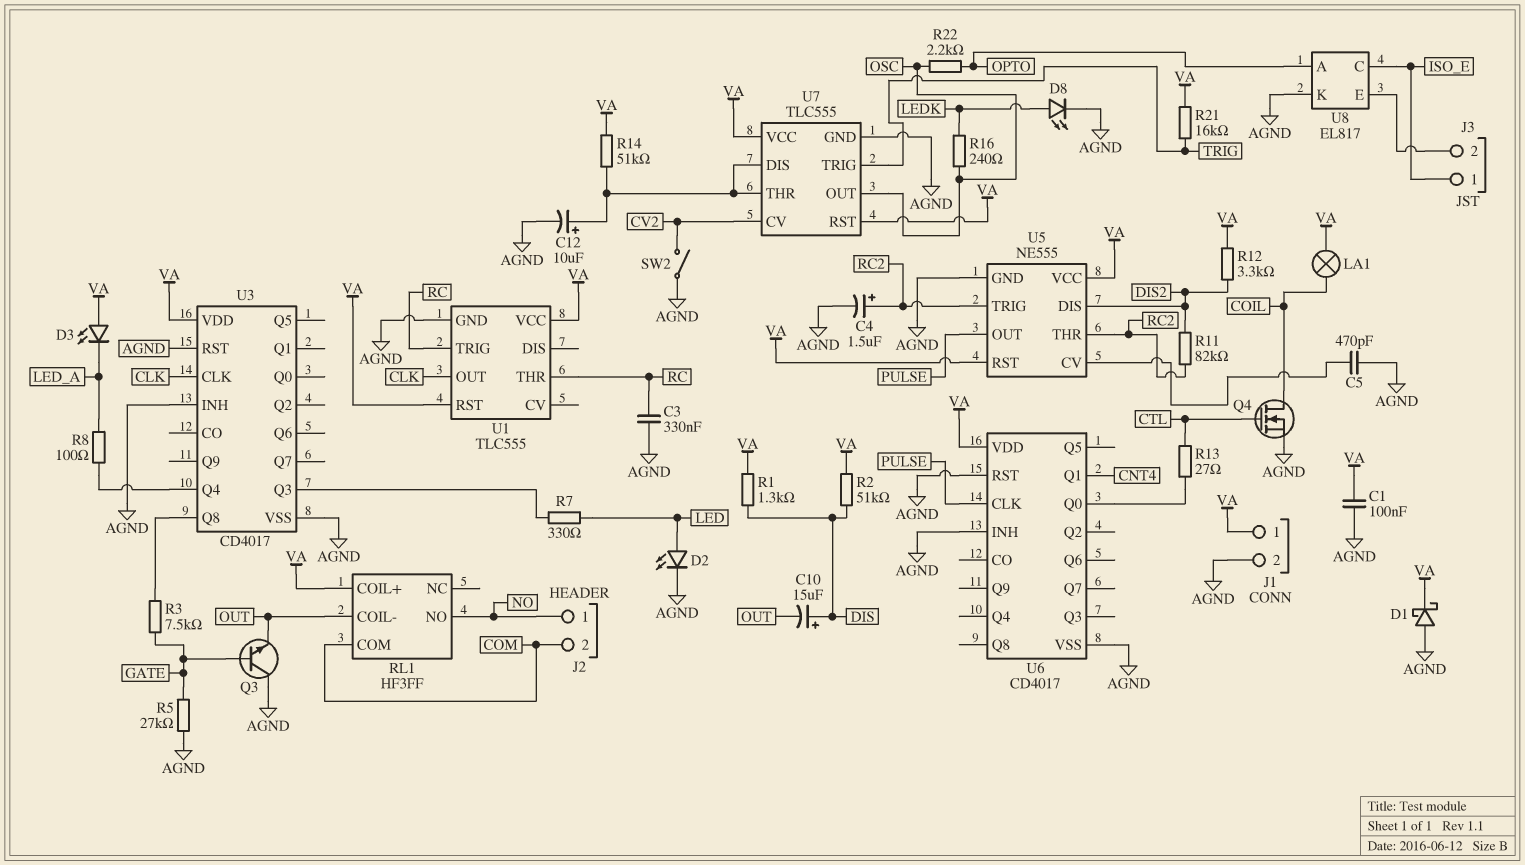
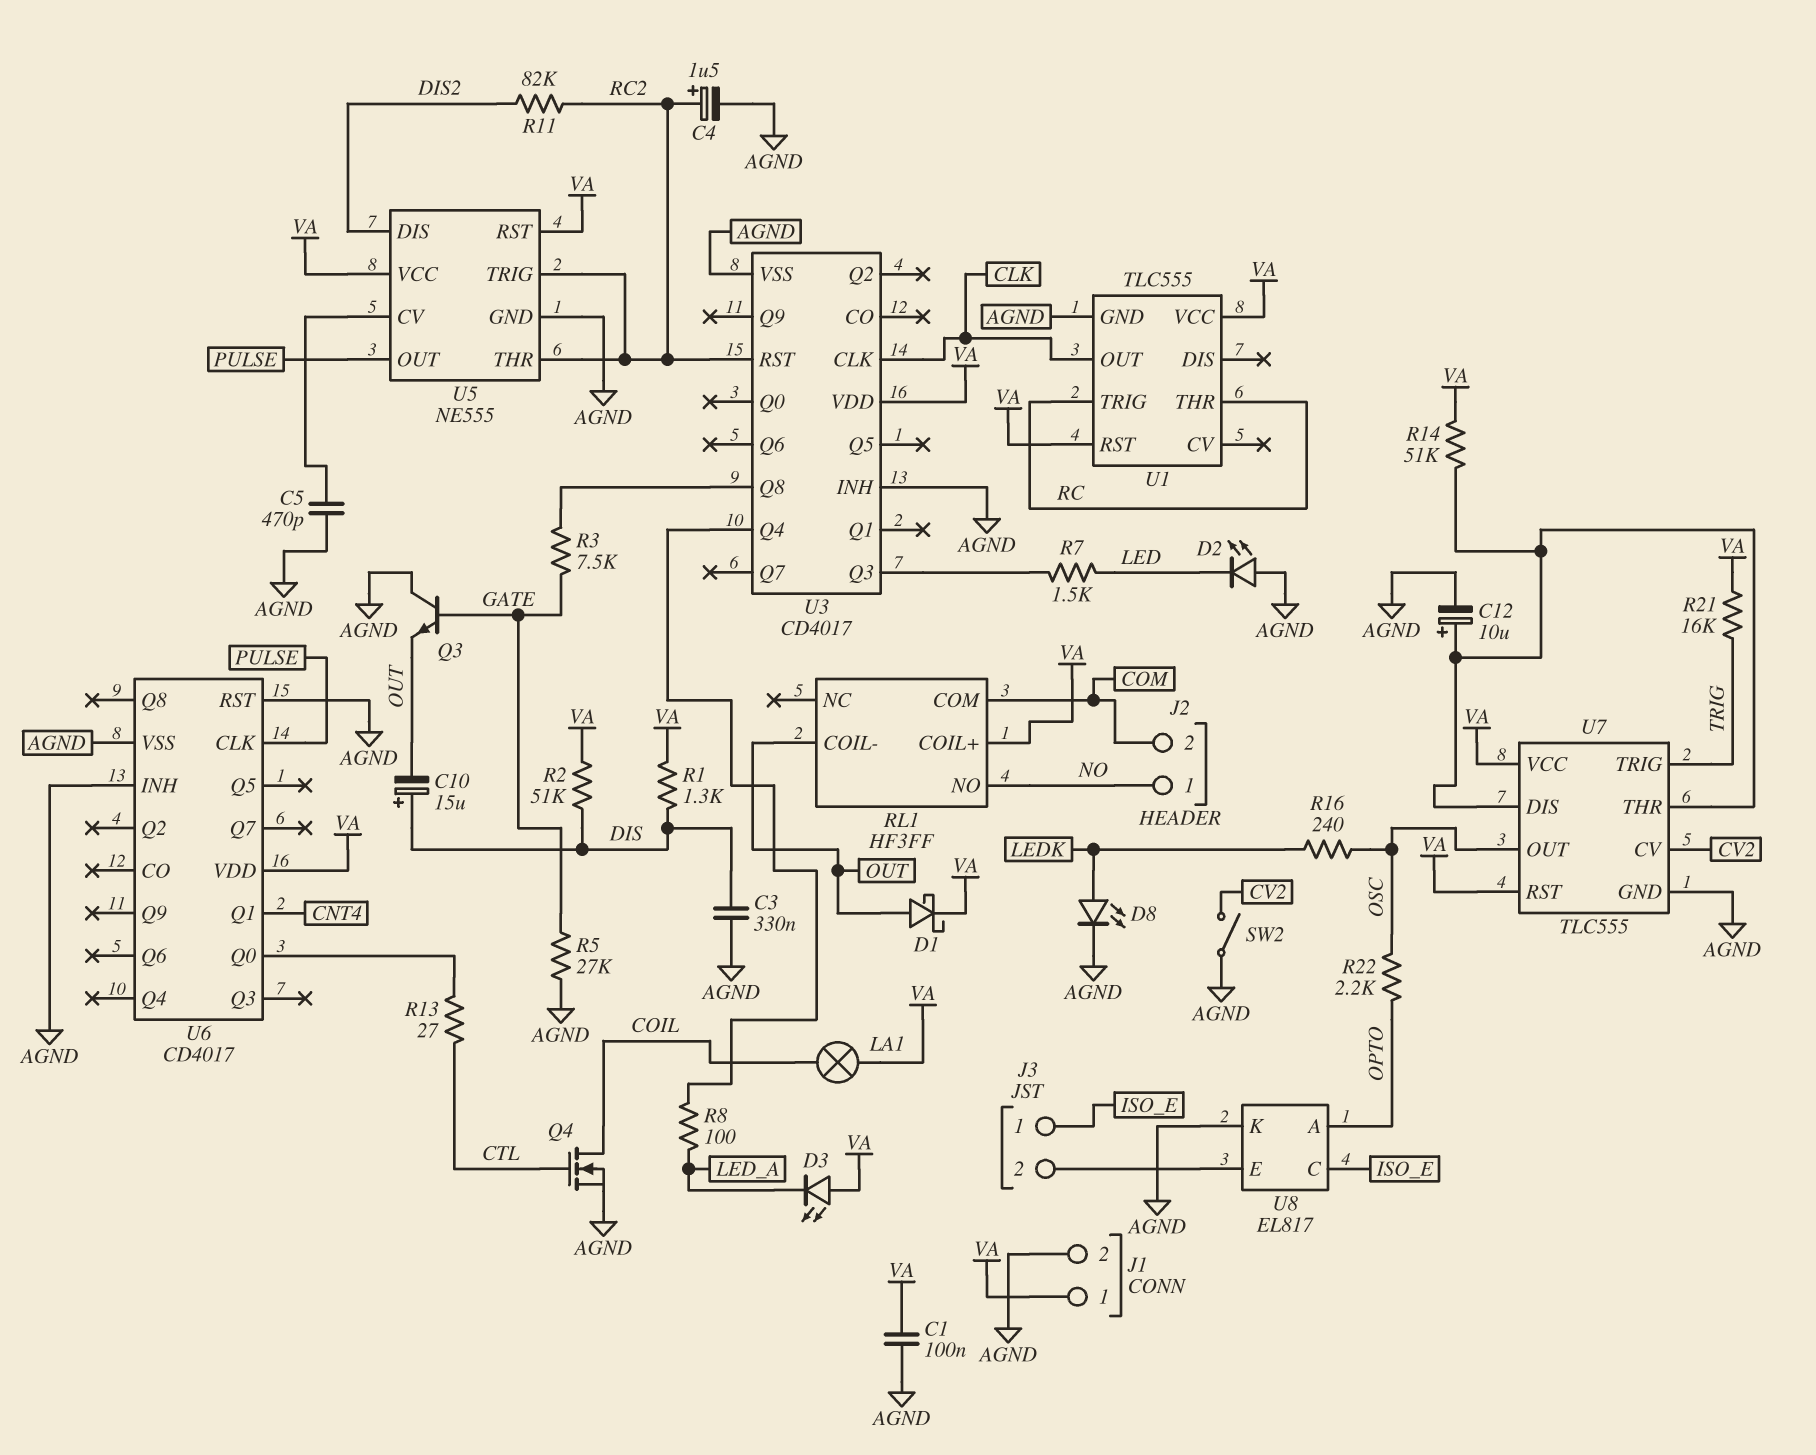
C3: 330nF (AGND, RC) -> 330nF (AGND, DIS)
D1: schottky (A AGND, K VA) -> schottky (A OUT, K VA)
D2: LED (A LED, K AGND) -> LED (A AGND, K LED)
R7: 330 (LED, U3/Q3) -> 1.5k (LED, U3/Q3)
R12: 3.3k (DIS2, VA) -> none
U3 pin RST: AGND -> RC2

